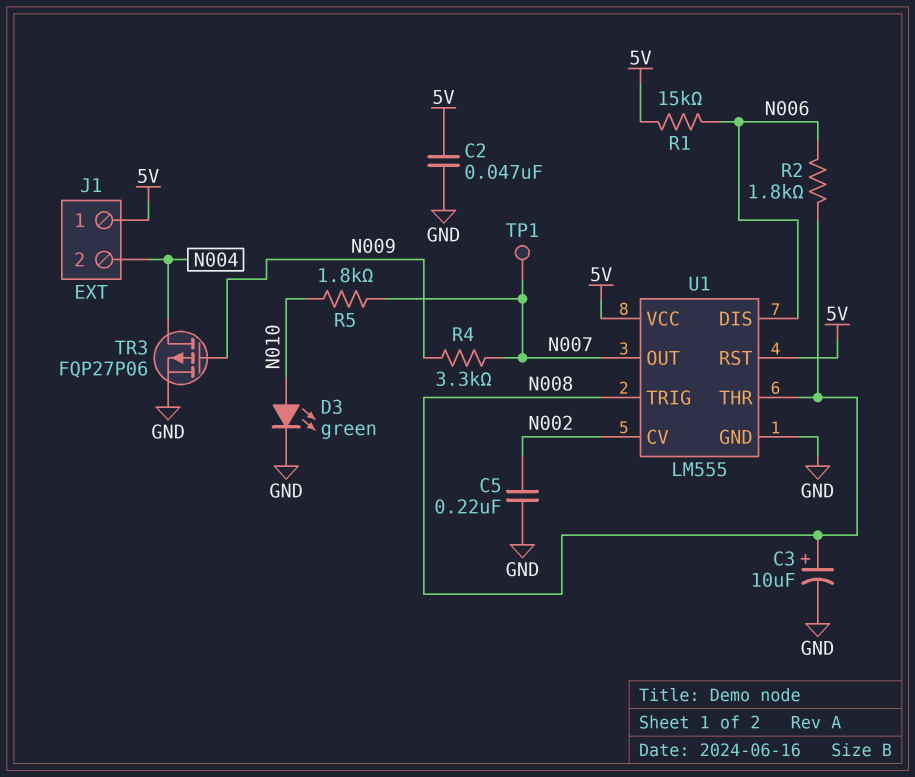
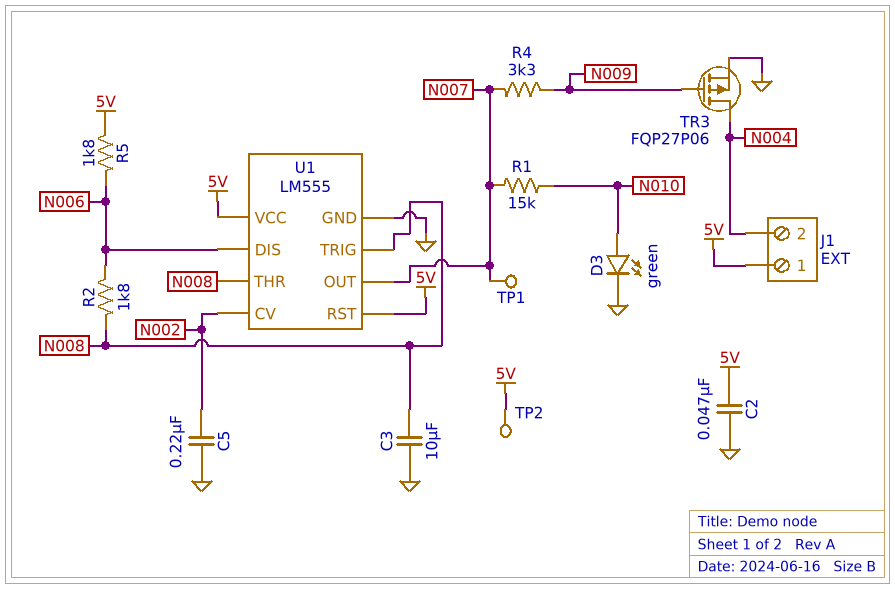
C3: 10uF (plus N008, minus GND) -> 10uF (GND, N008)
R1: 15k (5V, N006) -> 15k (N007, N010)
R5: 1.8k (N007, N010) -> 1.8k (5V, N006)
TP2: none -> test point (5V)

